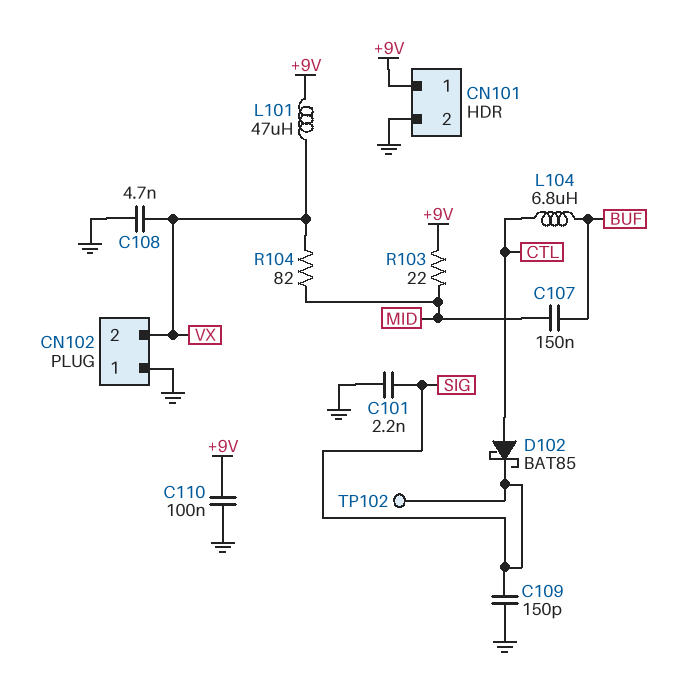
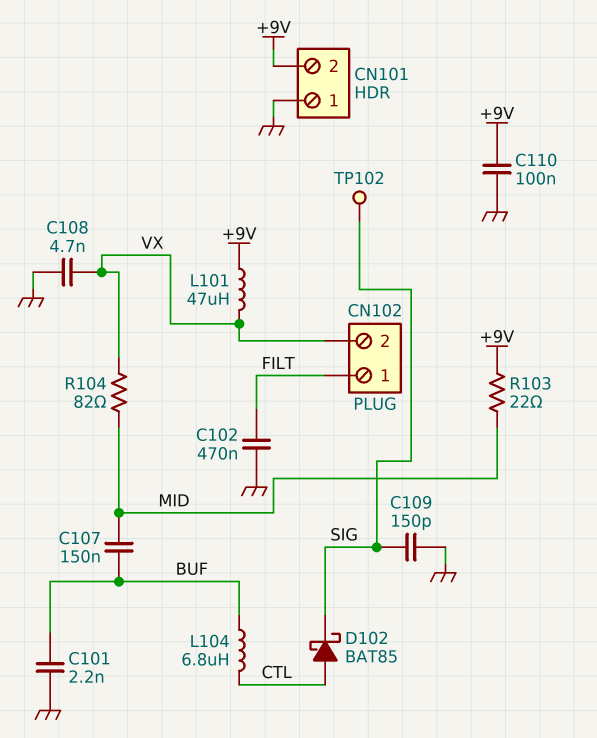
C101: 2.2nF (GND, SIG) -> 2.2nF (BUF, GND)
C102: none -> 470nF (FILT, GND)
CN101 pin 1: +9V -> GND
CN101 pin 2: GND -> +9V
CN102 pin 1: GND -> FILT

